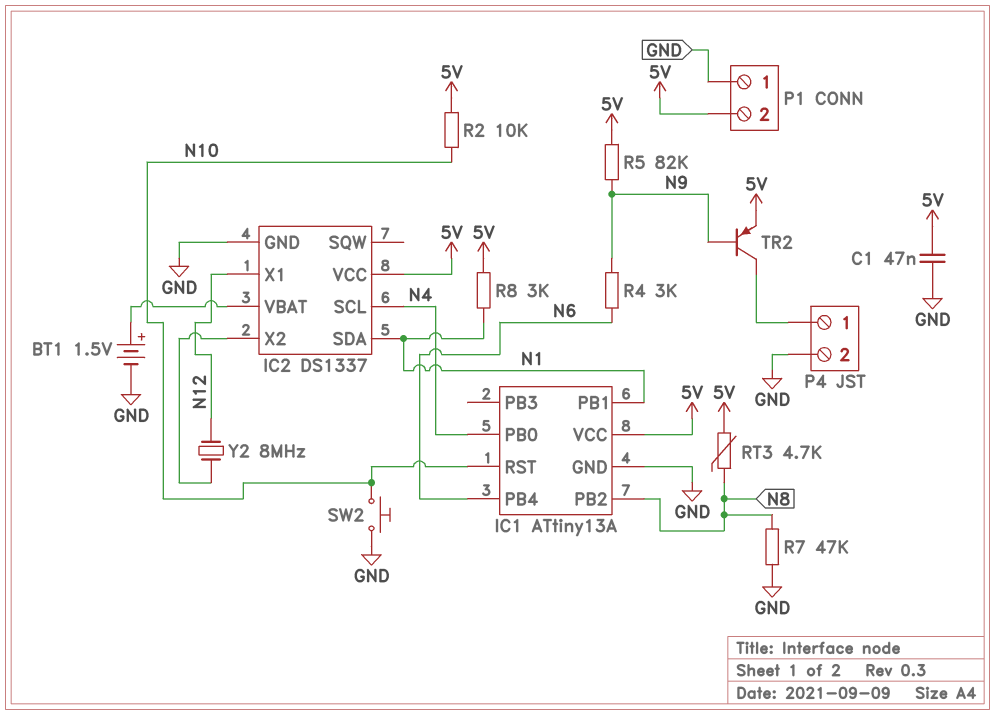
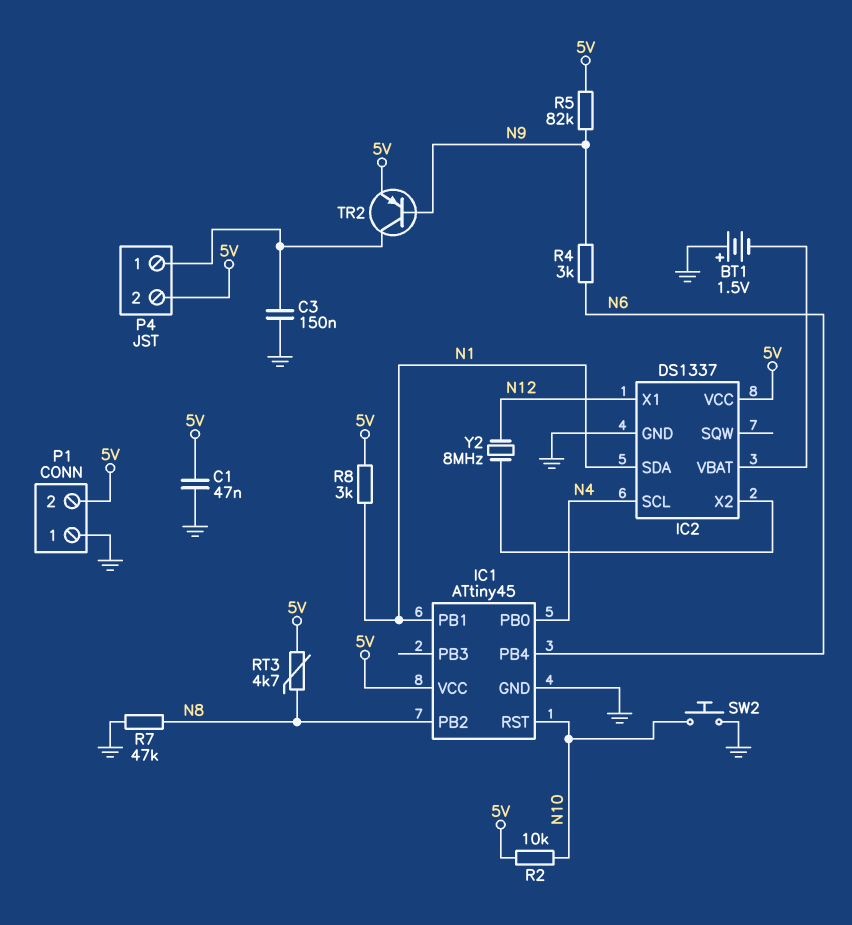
BT1: 1.5V (plus IC2/VBAT, minus GND) -> 1.5V (plus GND, minus IC2/VBAT)
C3: none -> 150nF (GND, P4/1)
IC1: ATtiny13A -> ATtiny45
P4 pin 2: GND -> 5V

